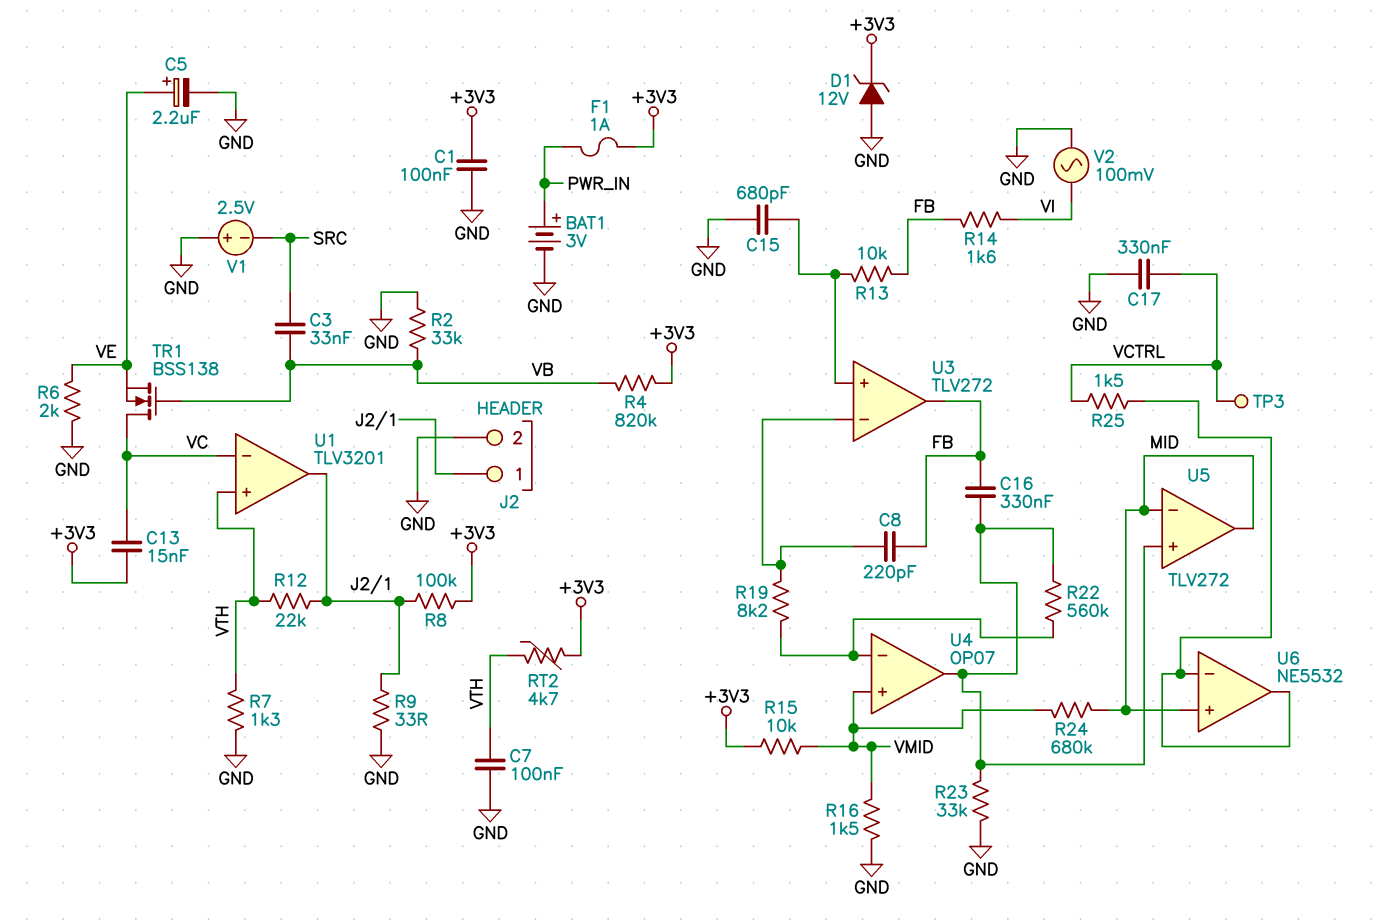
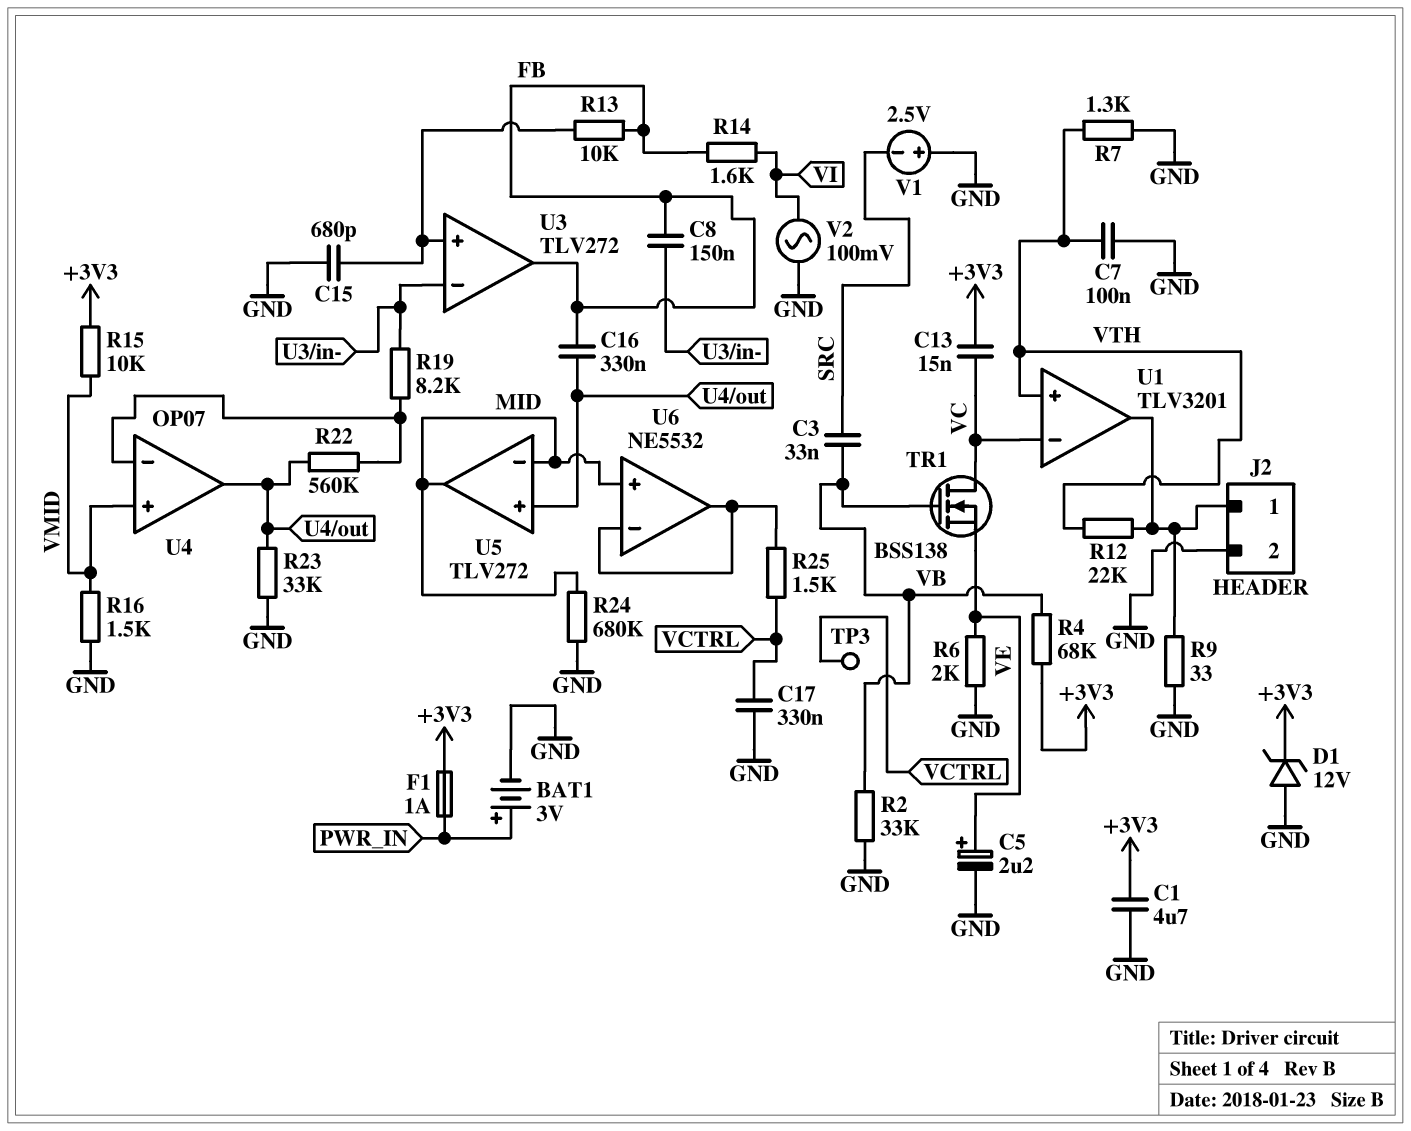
C1: 100nF (+3V3, GND) -> 4.7uF (+3V3, GND)
C8: 220pF (FB, U3/in-) -> 150nF (FB, U3/in-)
R4: 820k (+3V3, VB) -> 68k (+3V3, VB)
R8: 100k (+3V3, J2/1) -> none
R24: 680k (MID, VMID) -> 680k (GND, MID)
RT2: 4.7k (+3V3, VTH) -> none

